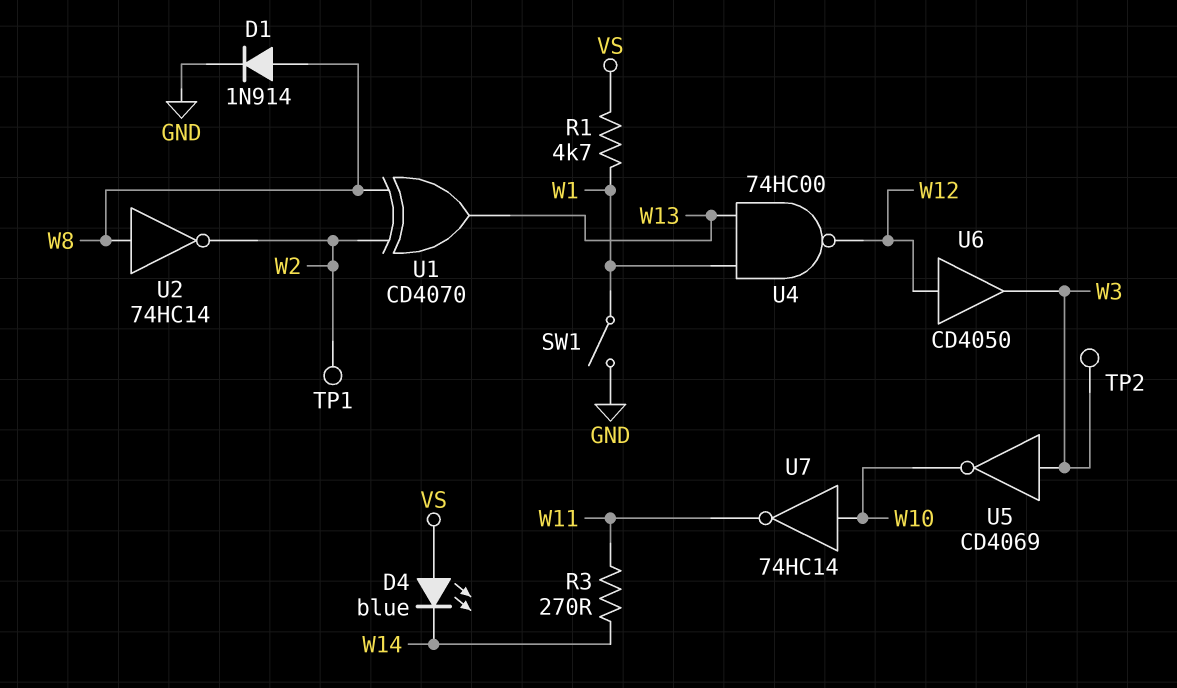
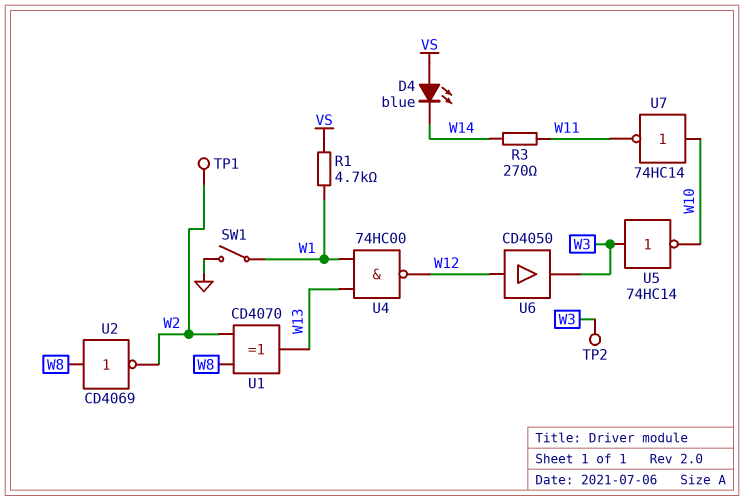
D1: diode 1N914 (A W8, K GND) -> none
U2: NOT 74HC14 (in W8, out W2) -> NOT CD4069 (in W8, out W2)
U5: NOT CD4069 (in W3, out W10) -> NOT 74HC14 (in W3, out W10)

